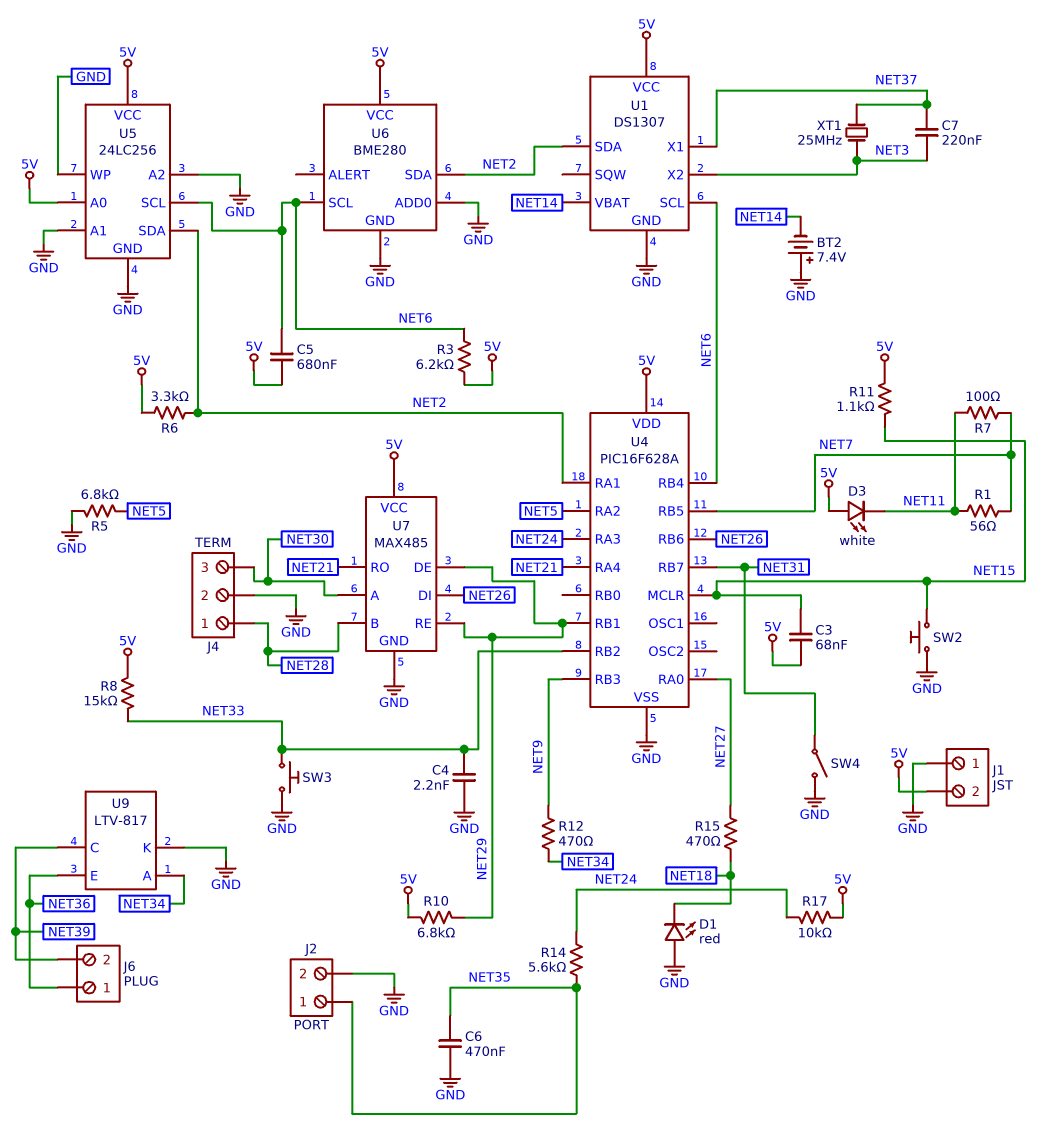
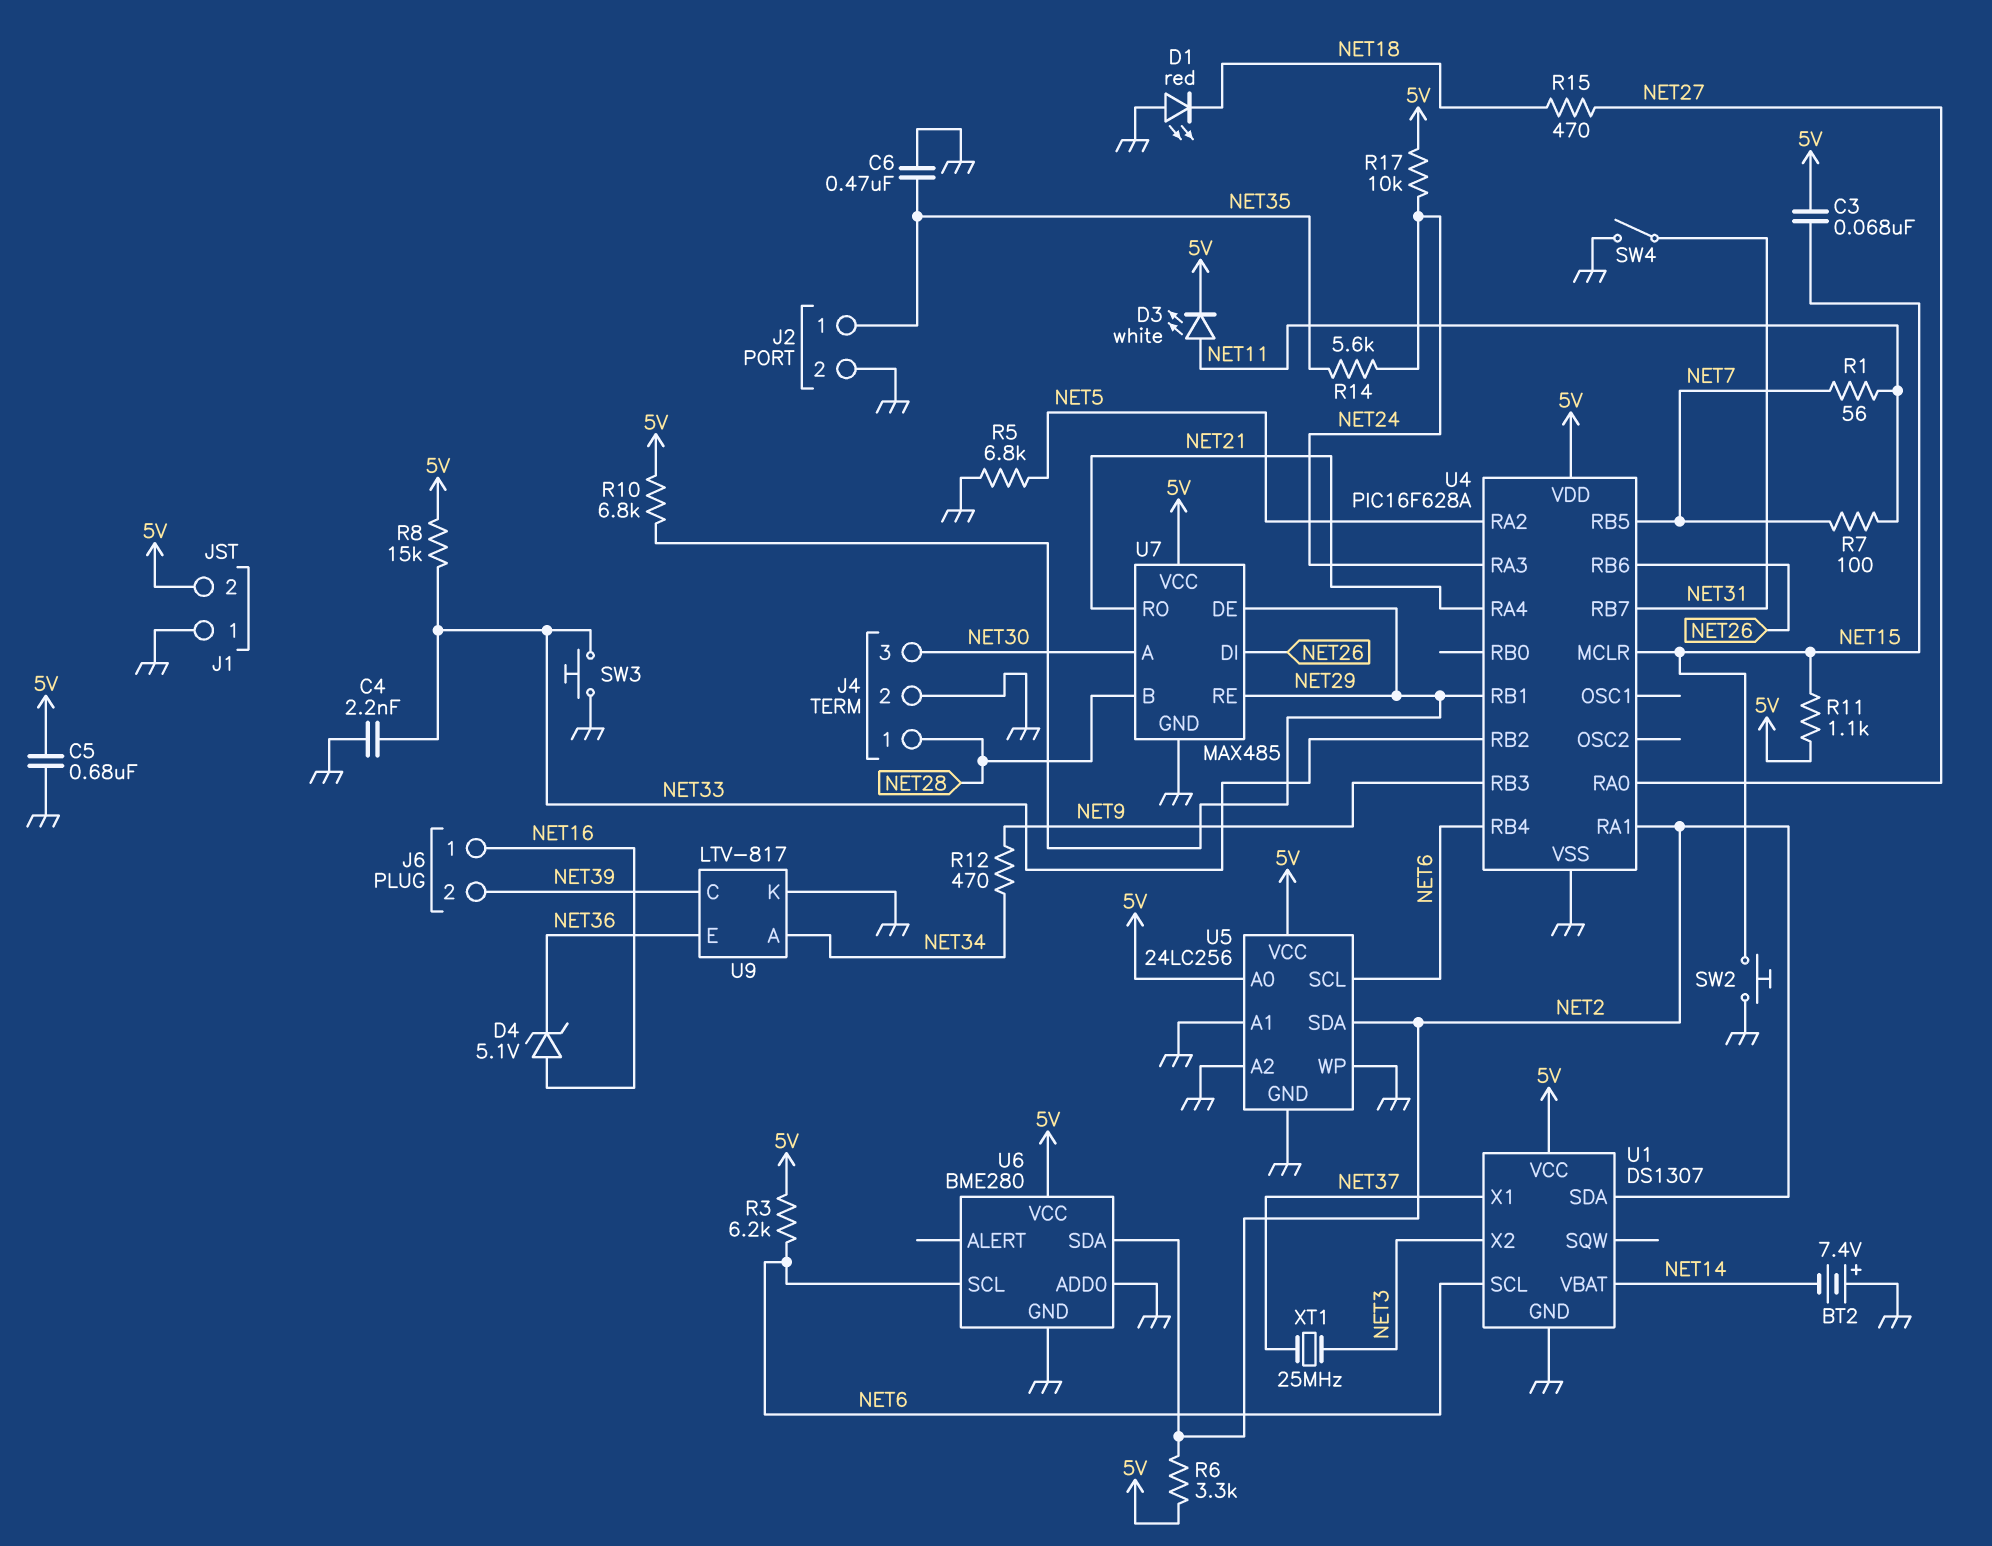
C5: 680nF (5V, NET6) -> 680nF (5V, GND)
C7: 220nF (NET3, NET37) -> none
D3: LED white (A 5V, K NET11) -> LED white (A NET11, K 5V)
D4: none -> zener 5.1V (A NET16, K NET36)
J6 pin 1: NET36 -> NET16

